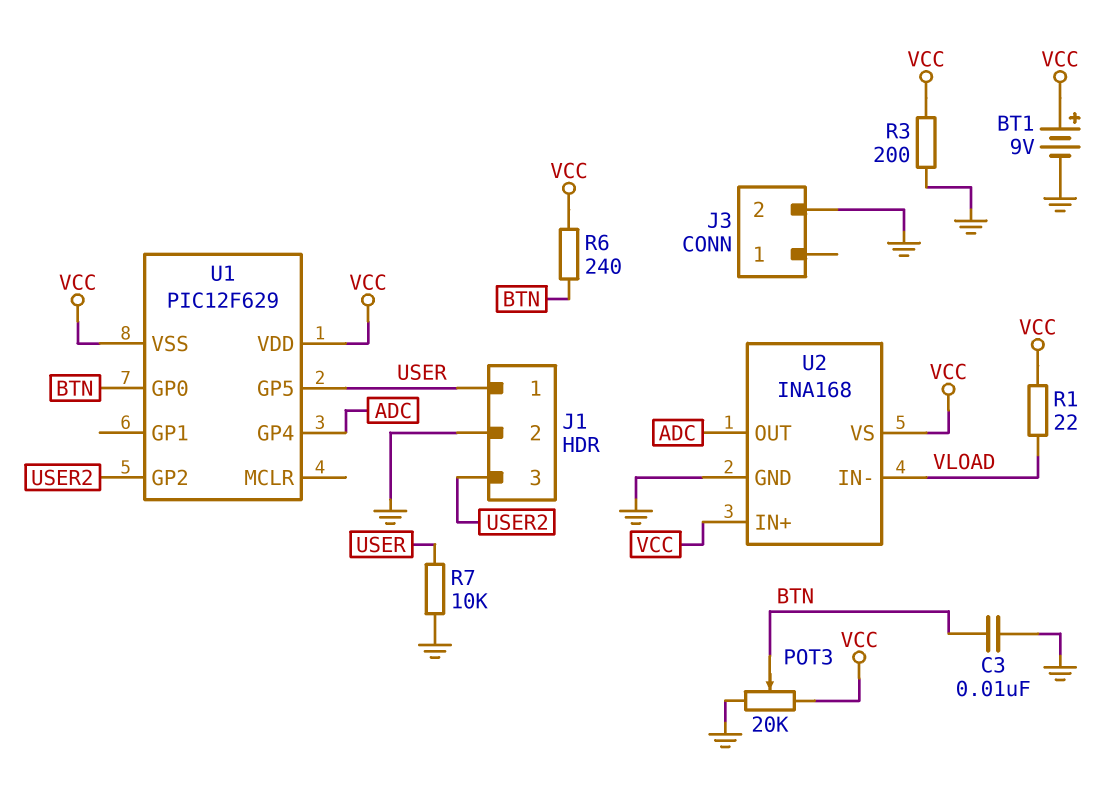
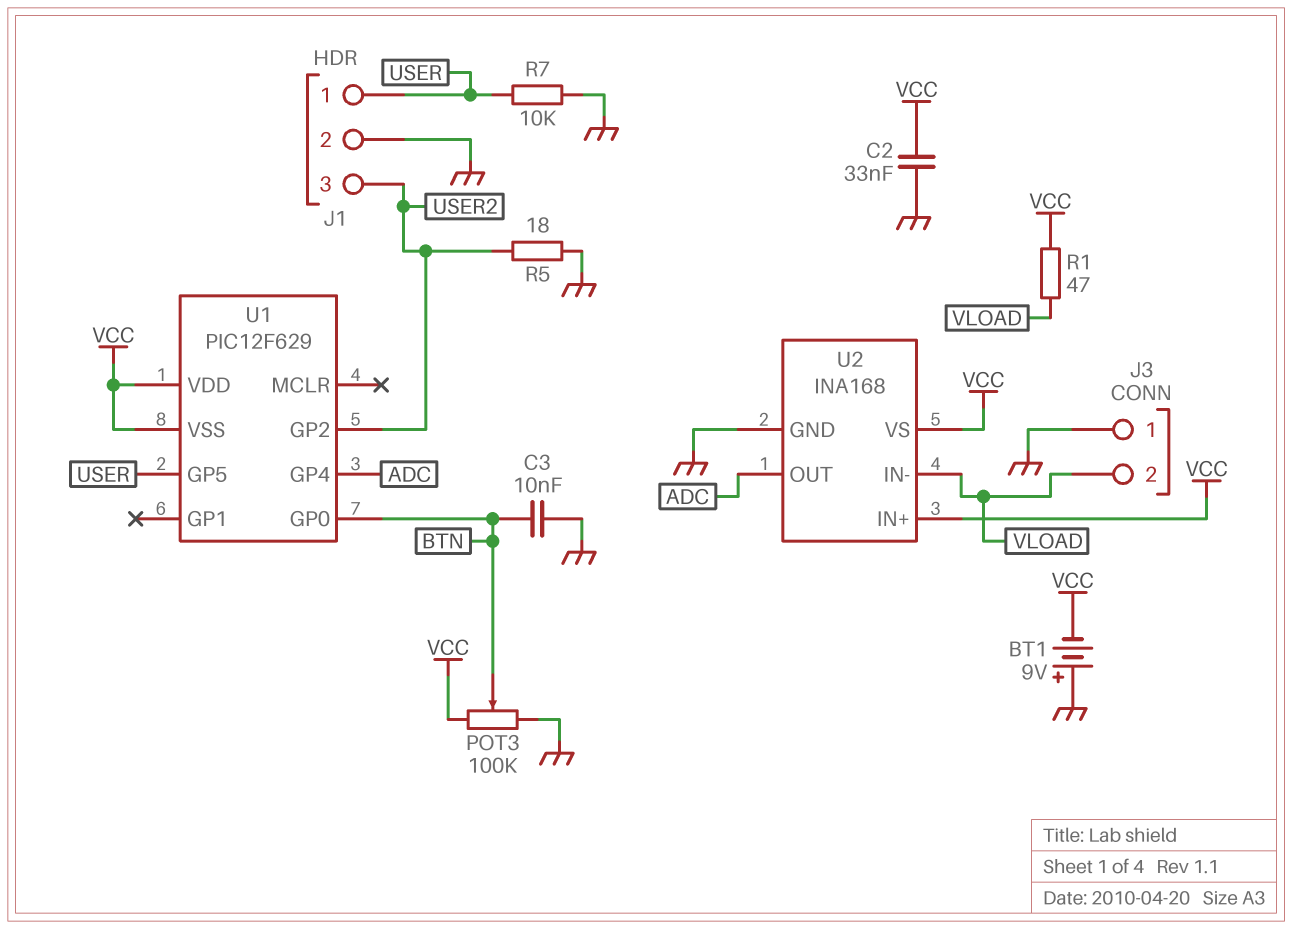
BT1: 9V (plus VCC, minus GND) -> 9V (plus GND, minus VCC)
C2: none -> 33nF (GND, VCC)
J3 pin 1: none -> GND
J3 pin 2: GND -> VLOAD
POT3: 20k (GND, VCC, wiper BTN) -> 100k (GND, VCC, wiper BTN)
R1: 22 (VCC, VLOAD) -> 47 (VCC, VLOAD)
R3: 200 (GND, VCC) -> none
R5: none -> 18 (GND, USER2)
R6: 240 (BTN, VCC) -> none

